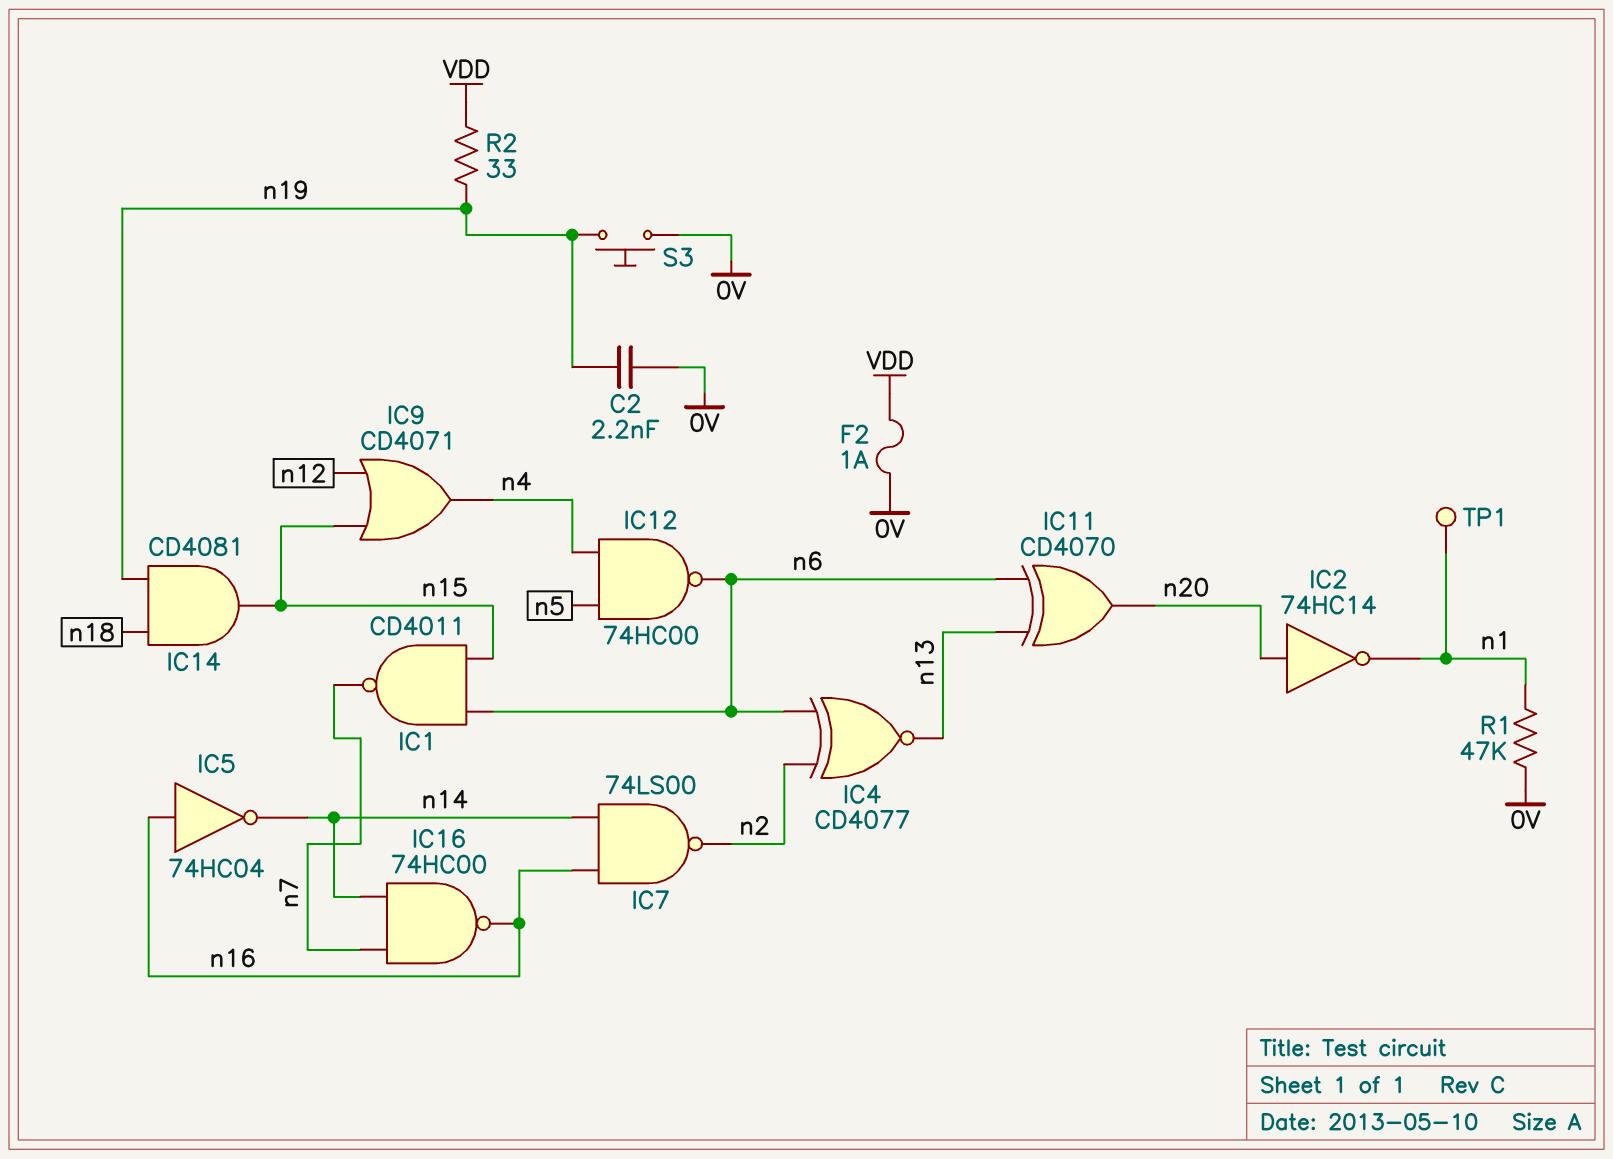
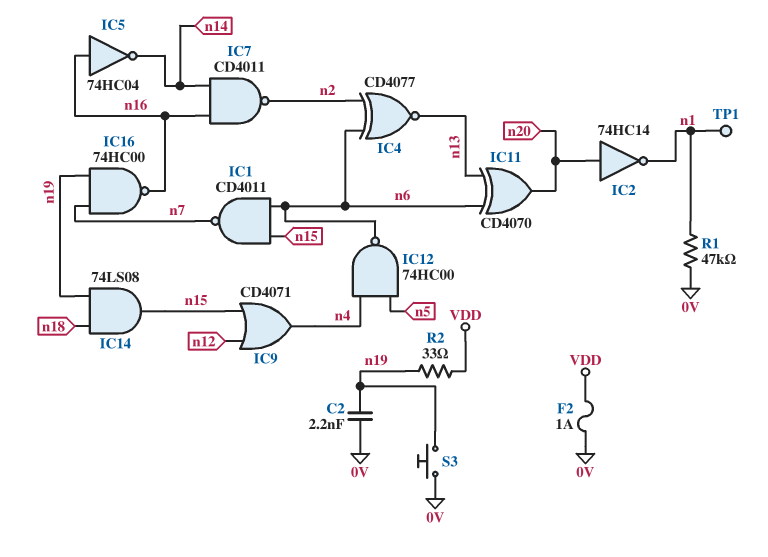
IC7: NAND 74LS00 (in n14, in n16, out n2) -> NAND CD4011 (in n14, in n16, out n2)
IC14: AND CD4081 (in n18, in n19, out n15) -> AND 74LS08 (in n18, in n19, out n15)
IC16: NAND 74HC00 (in n7, in n14, out n16) -> NAND 74HC00 (in n7, in n19, out n16)

